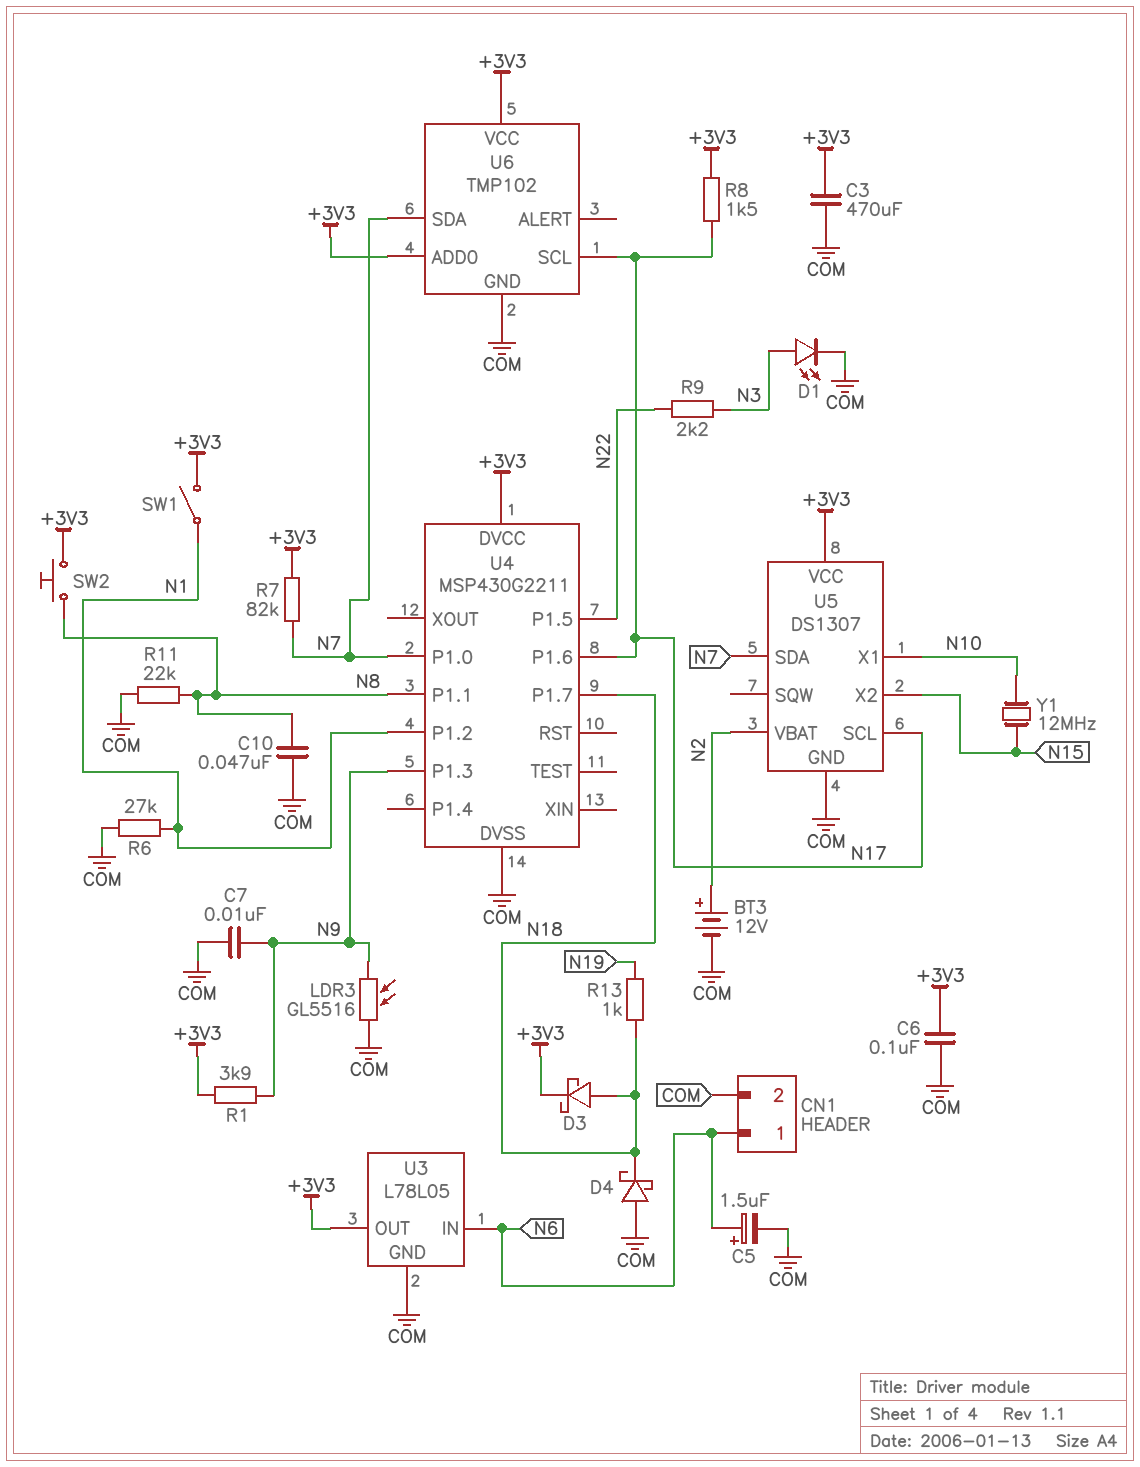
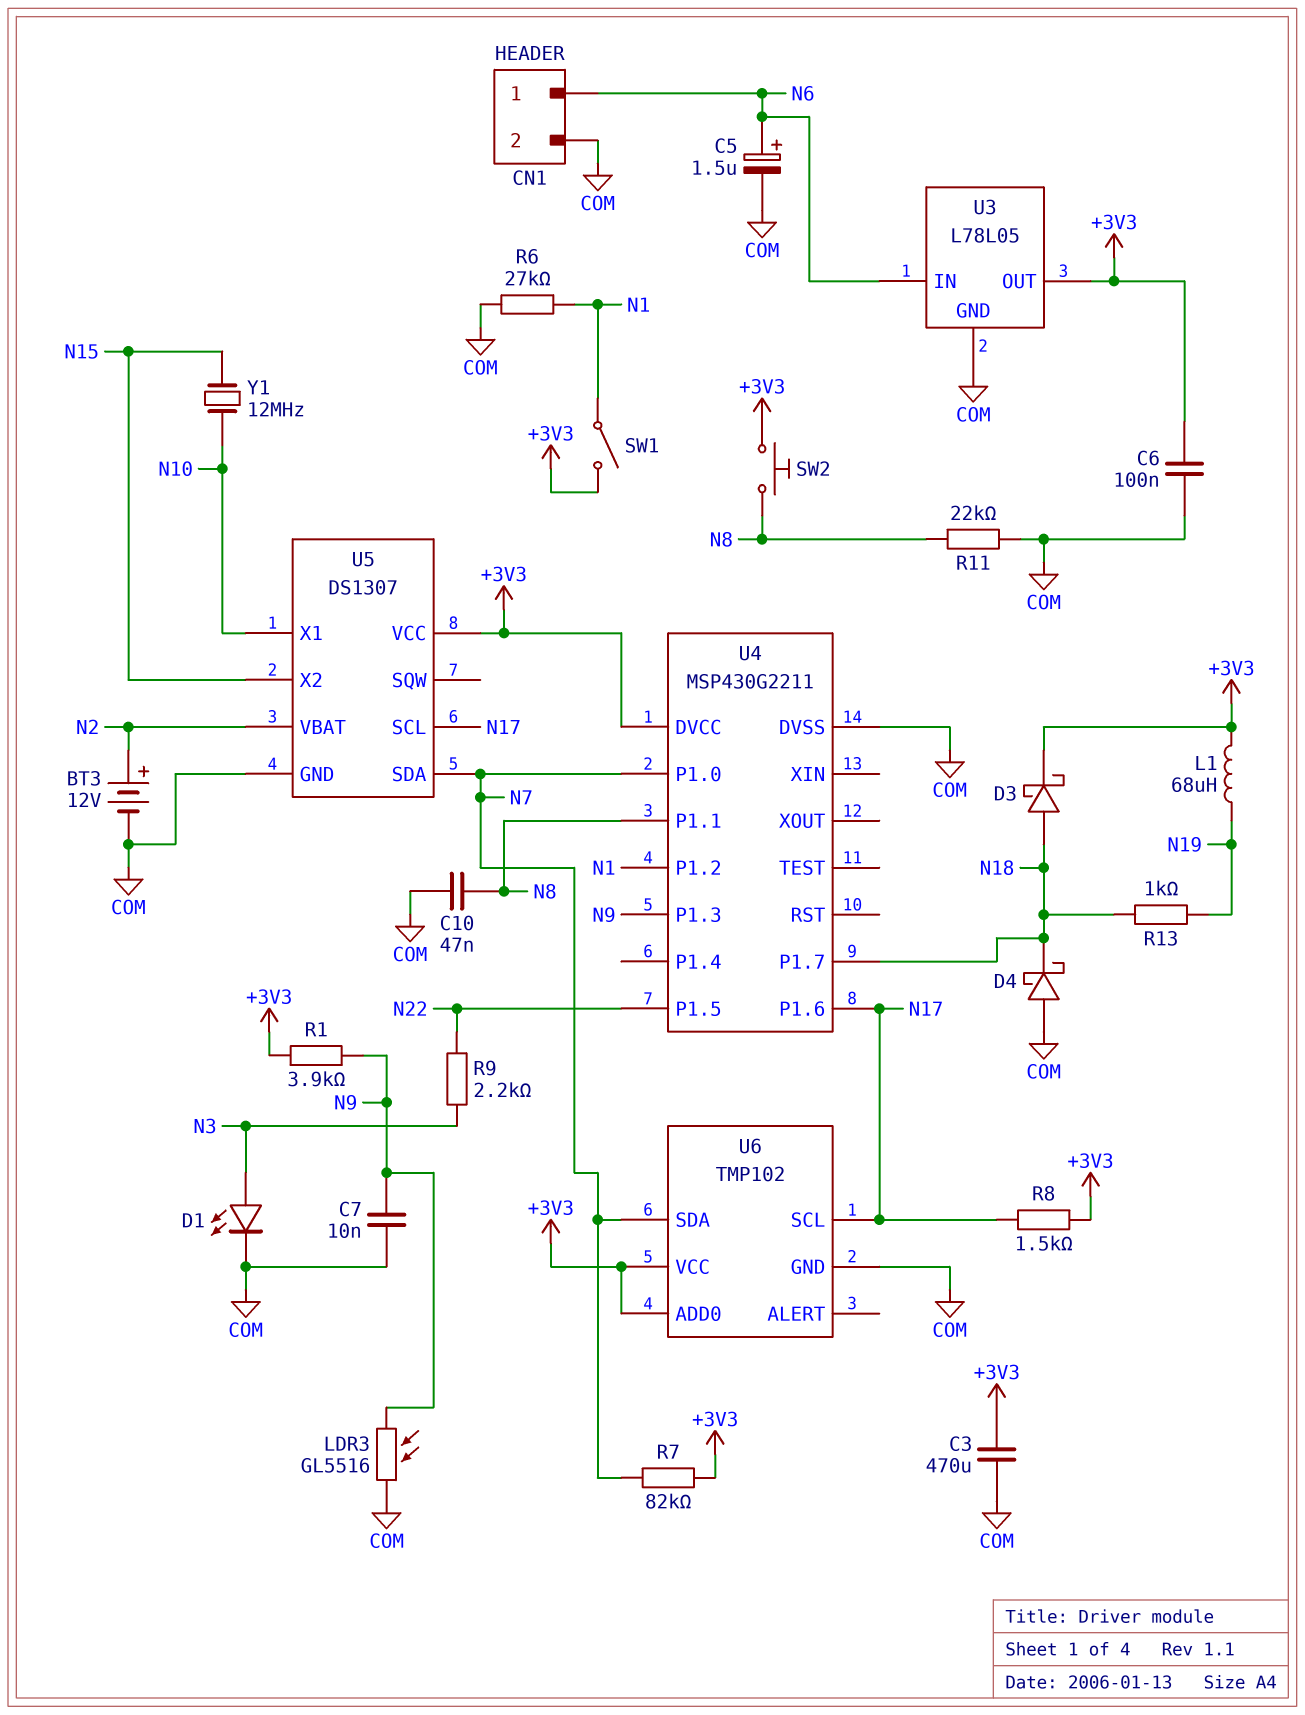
L1: none -> 68uH (+3V3, N19)

